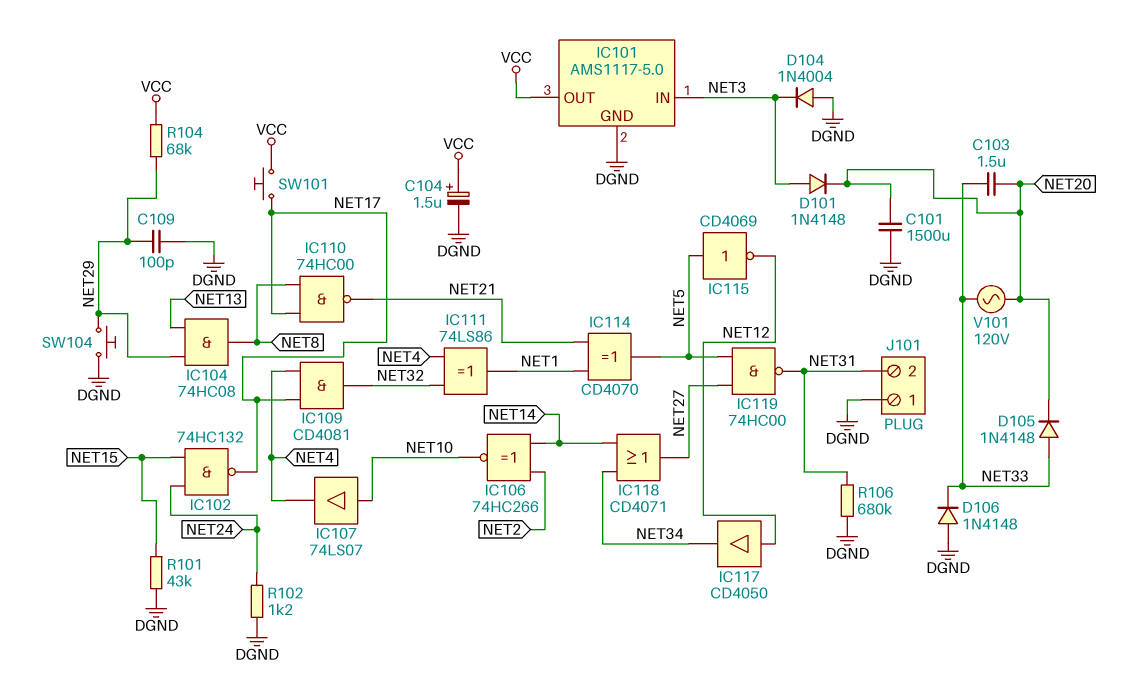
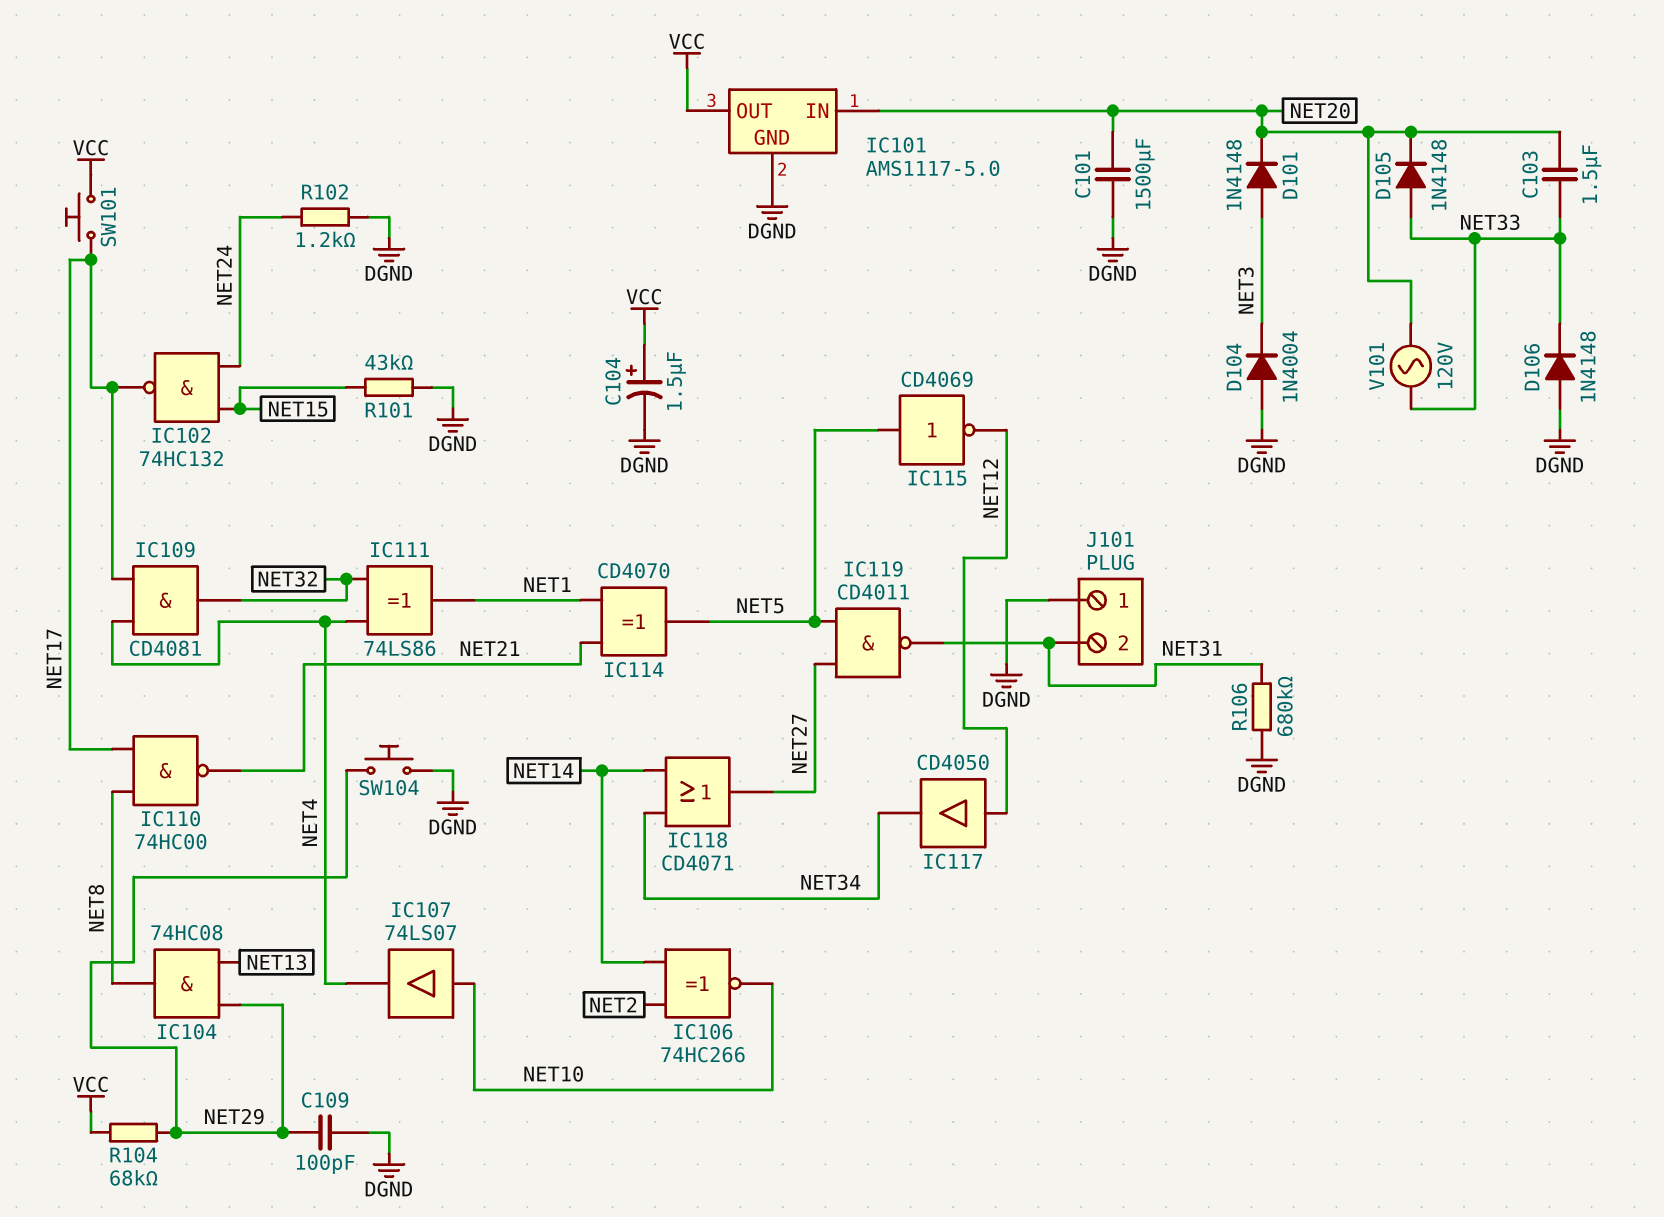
IC101 pin IN: NET3 -> NET20
IC119: NAND 74HC00 (in NET5, in NET27, out NET31) -> NAND CD4011 (in NET5, in NET27, out NET31)

